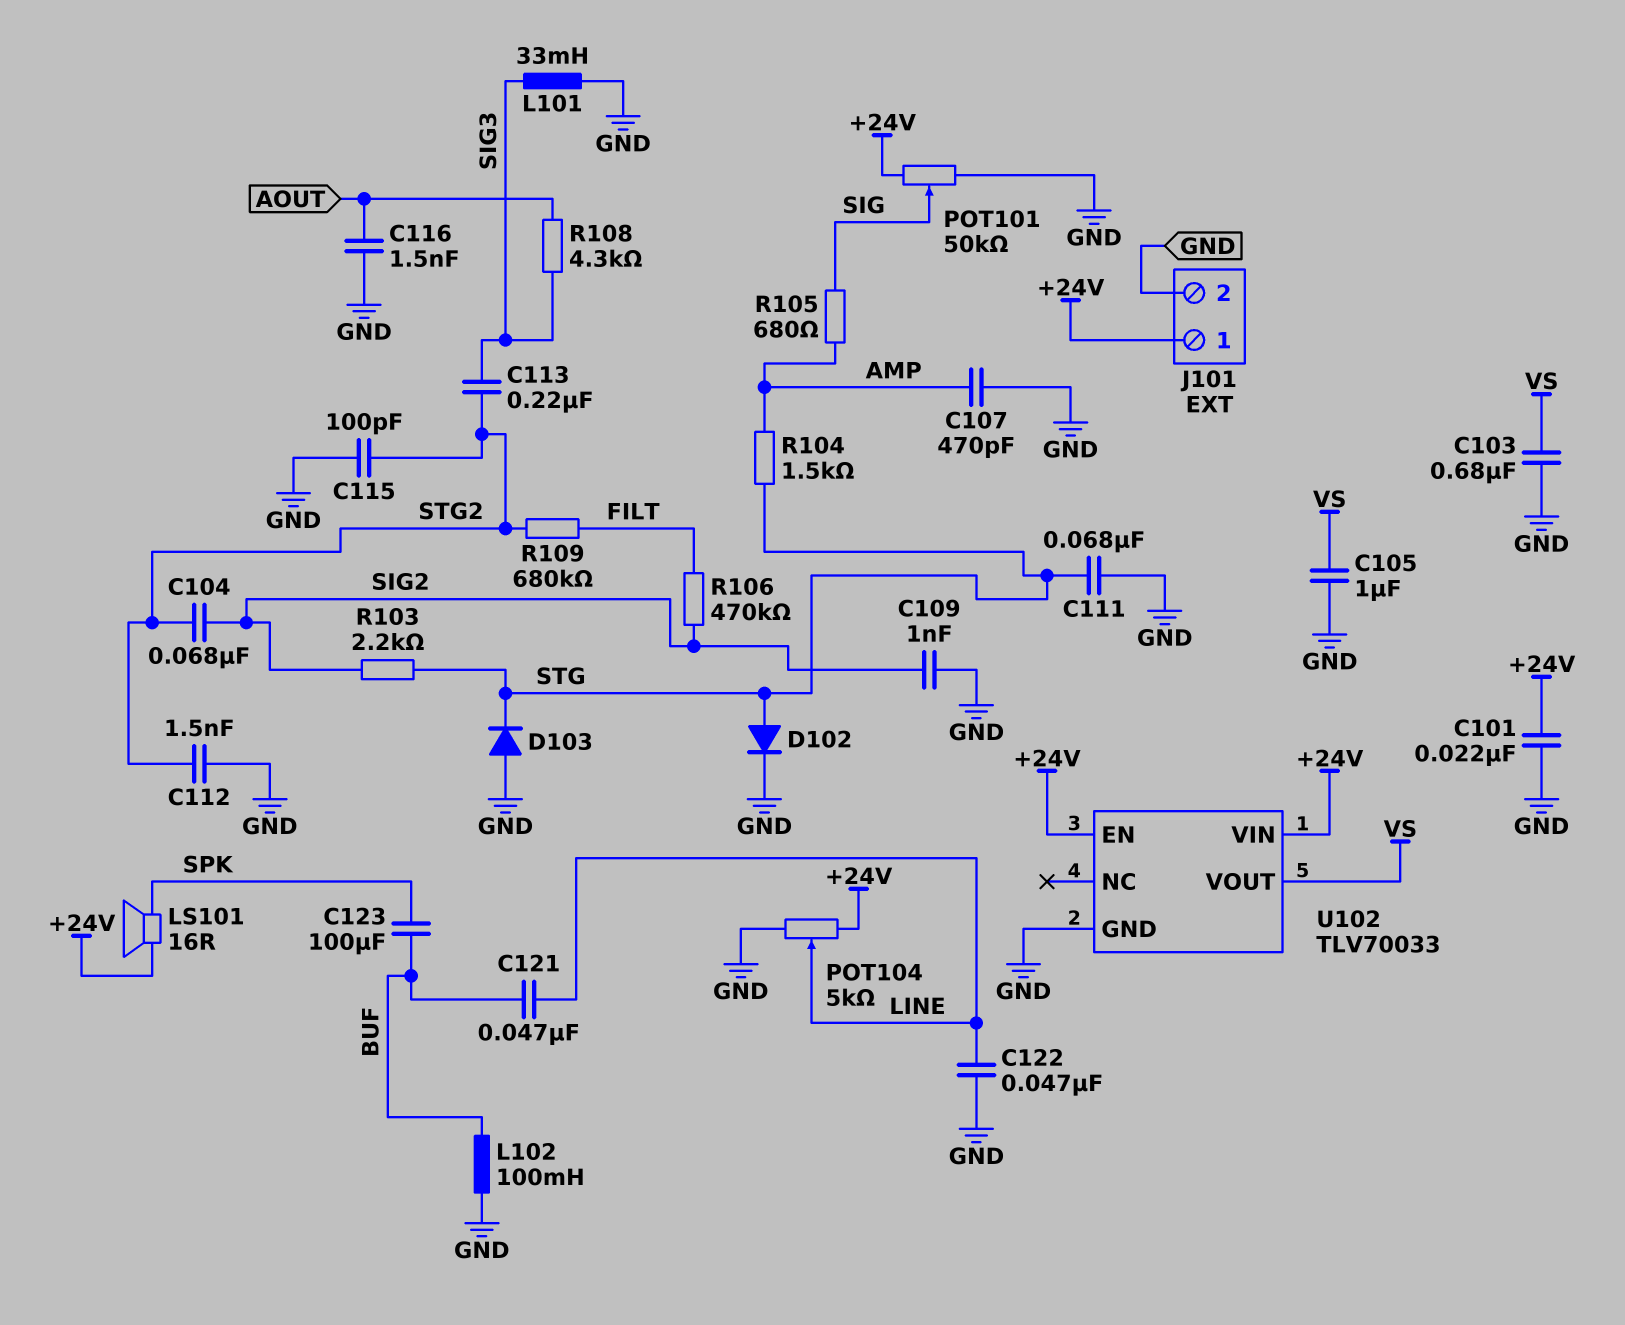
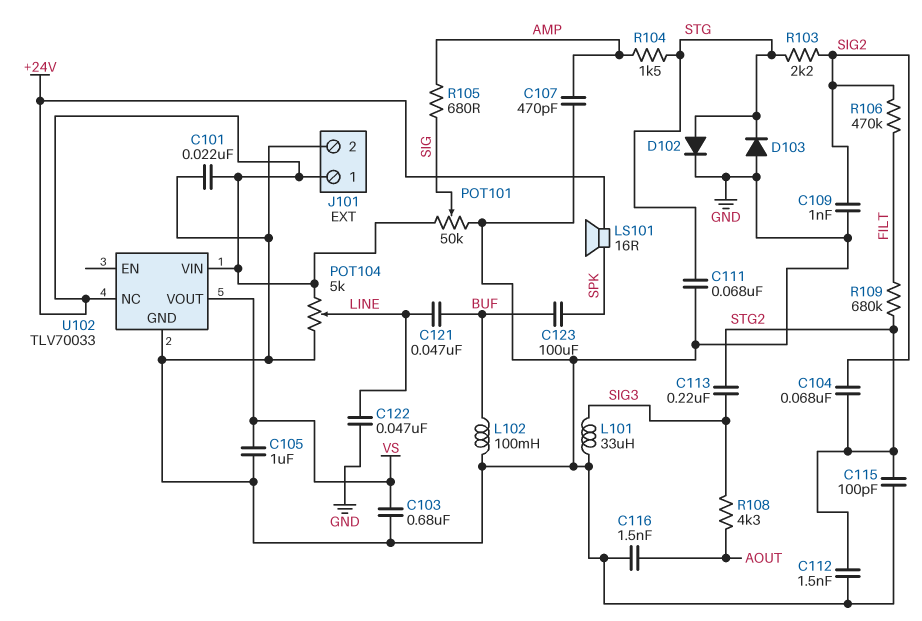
L101: 33mH (GND, SIG3) -> 33uH (GND, SIG3)
U102 pin EN: +24V -> none
U102 pin NC: none -> +24V

